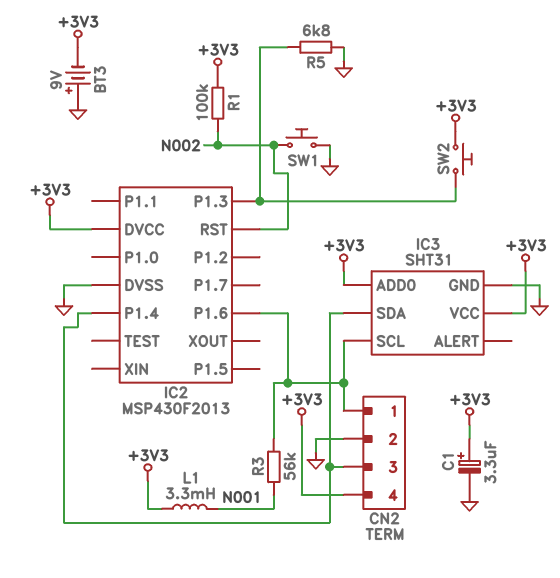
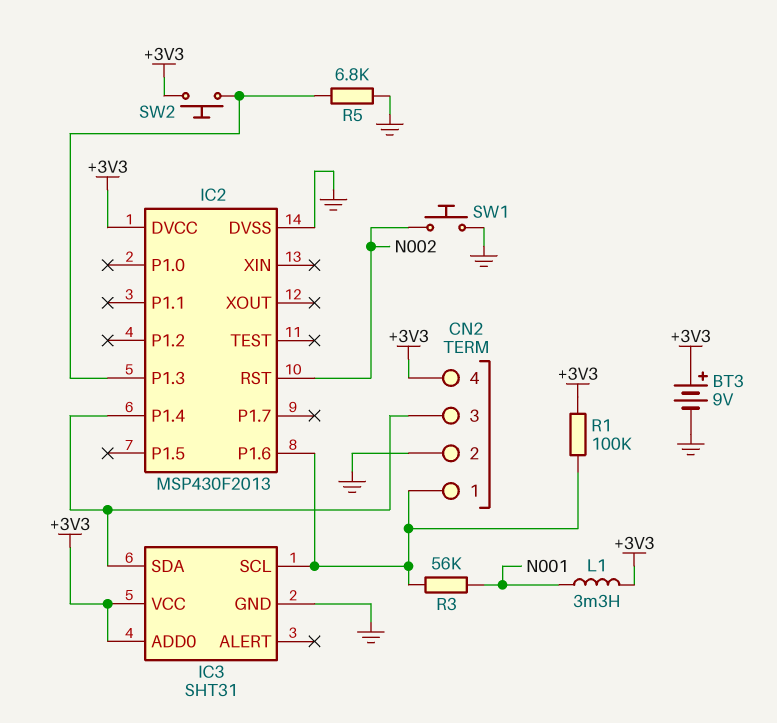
BT3: 9V (plus GND, minus +3V3) -> 9V (plus +3V3, minus GND)
C1: 3.3uF (plus +3V3, minus GND) -> none
R1: 100k (+3V3, N002) -> 100k (+3V3, CN2/1)

